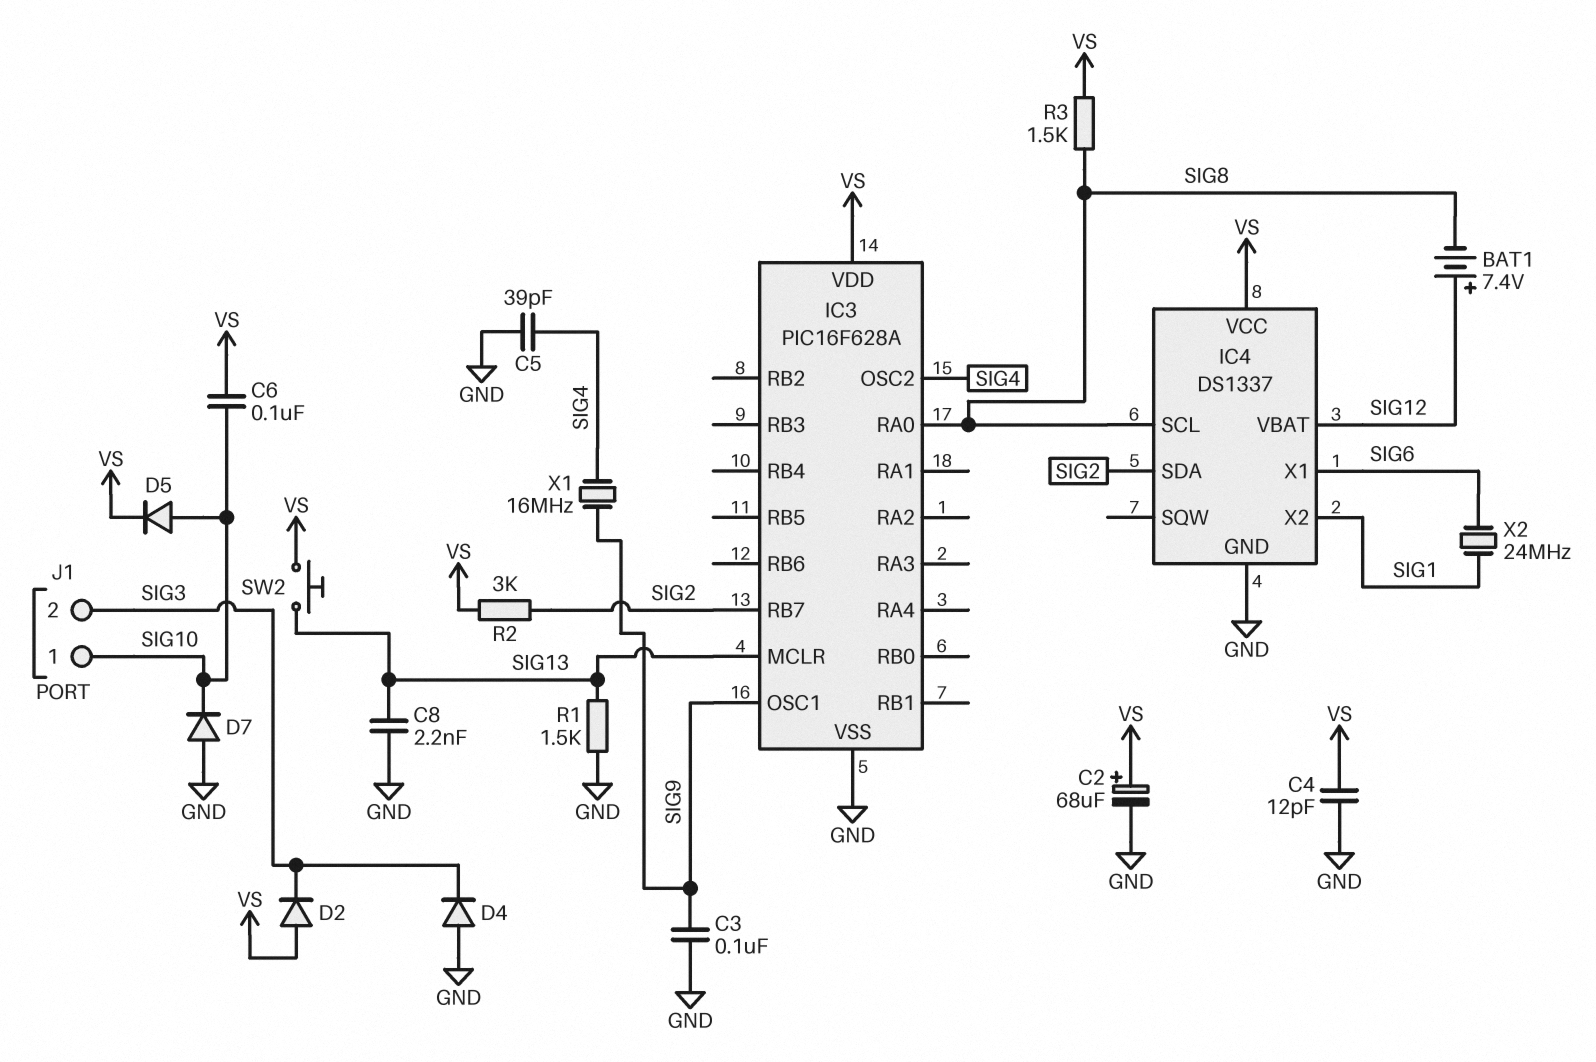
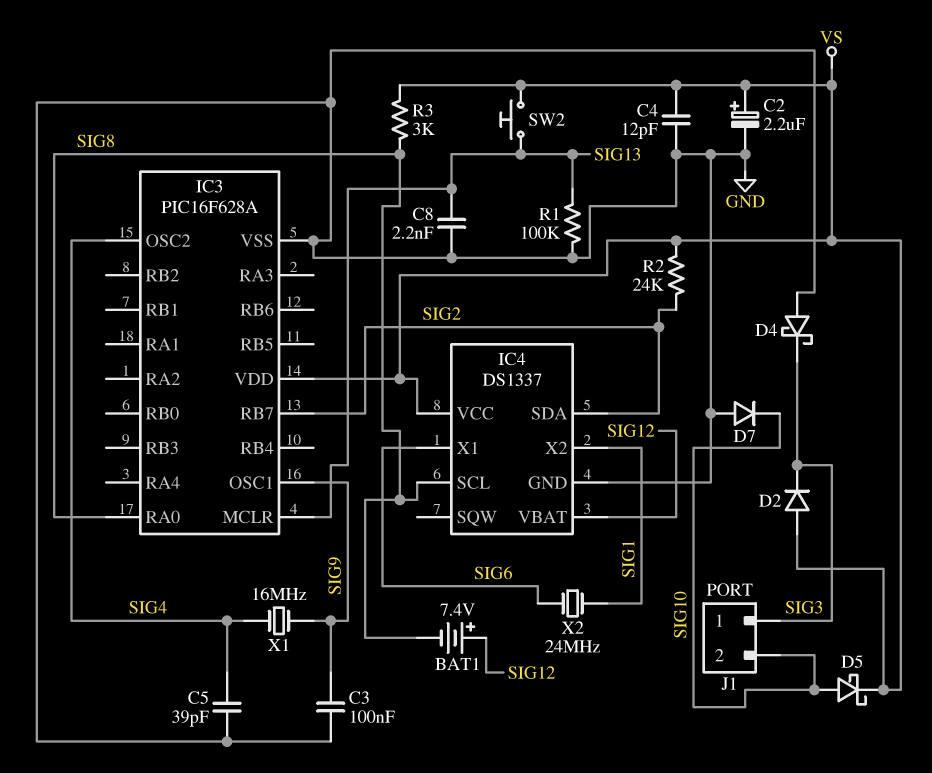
C2: 68uF (plus VS, minus GND) -> 2.2uF (plus VS, minus GND)
C6: 100nF (SIG10, VS) -> none
D4: diode (A GND, K SIG3) -> schottky (A GND, K SIG3)
D5: diode (A SIG10, K VS) -> schottky (A SIG10, K VS)
J1 pin 1: SIG10 -> SIG3
J1 pin 2: SIG3 -> SIG10
R1: 1.5k (GND, SIG13) -> 100k (GND, SIG13)
R2: 3k (SIG2, VS) -> 24k (SIG2, VS)
R3: 1.5k (SIG8, VS) -> 3k (SIG8, VS)

